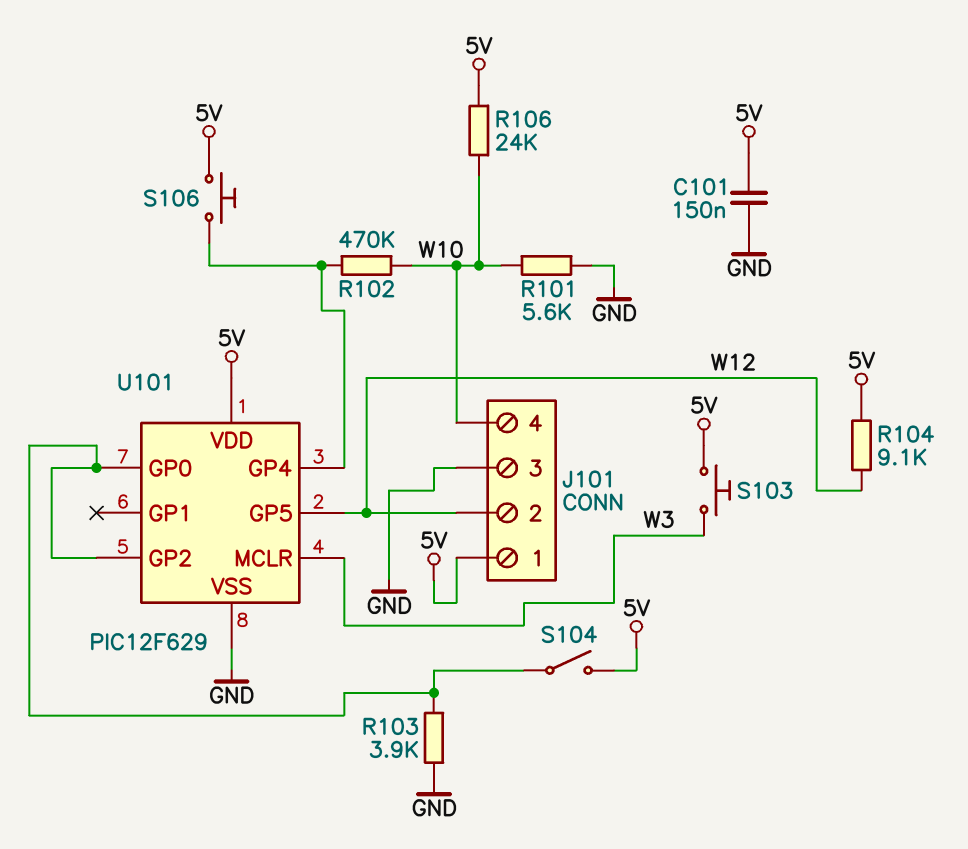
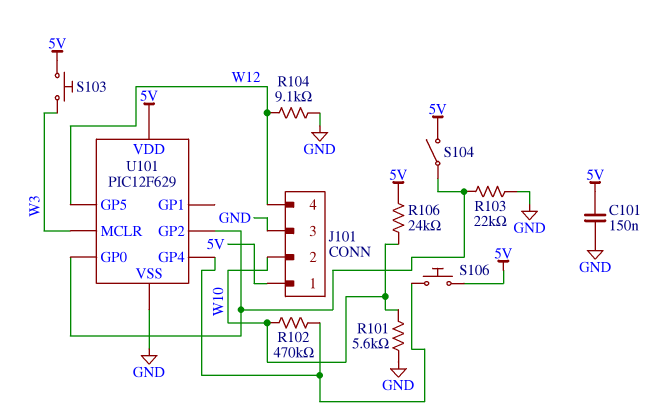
J101 pin 2: W12 -> W10
J101 pin 4: W10 -> W12
R103: 3.9k (GND, U101/GP0) -> 22k (GND, U101/GP0)
R104: 9.1k (5V, W12) -> 9.1k (GND, W12)

